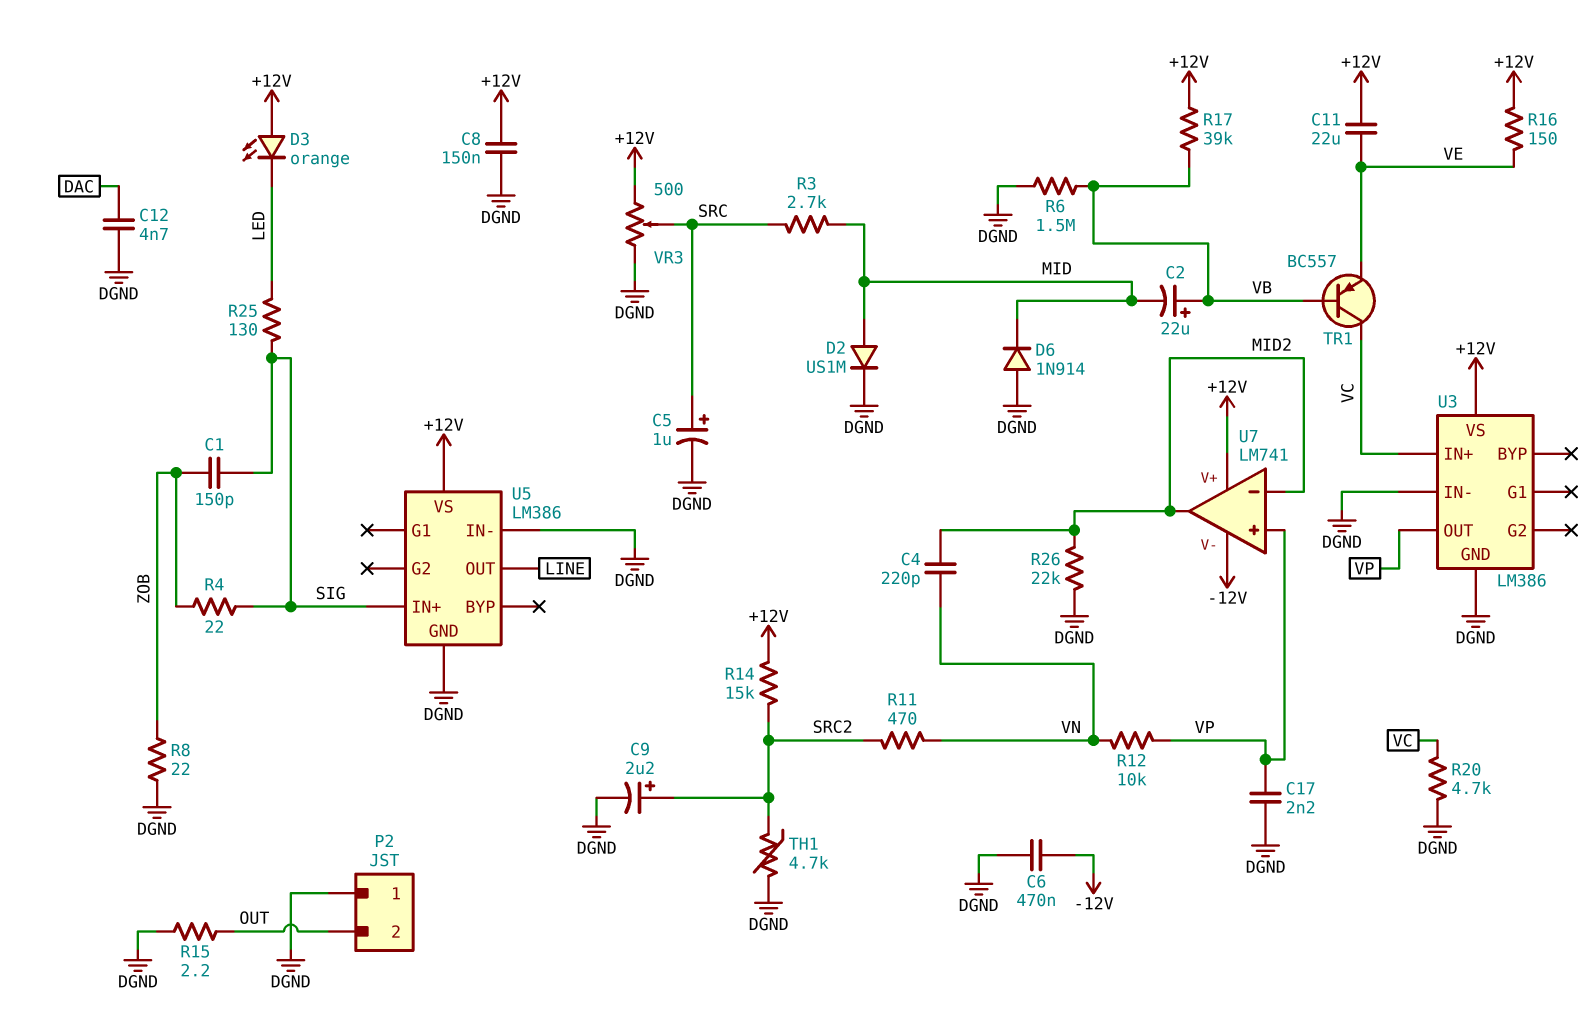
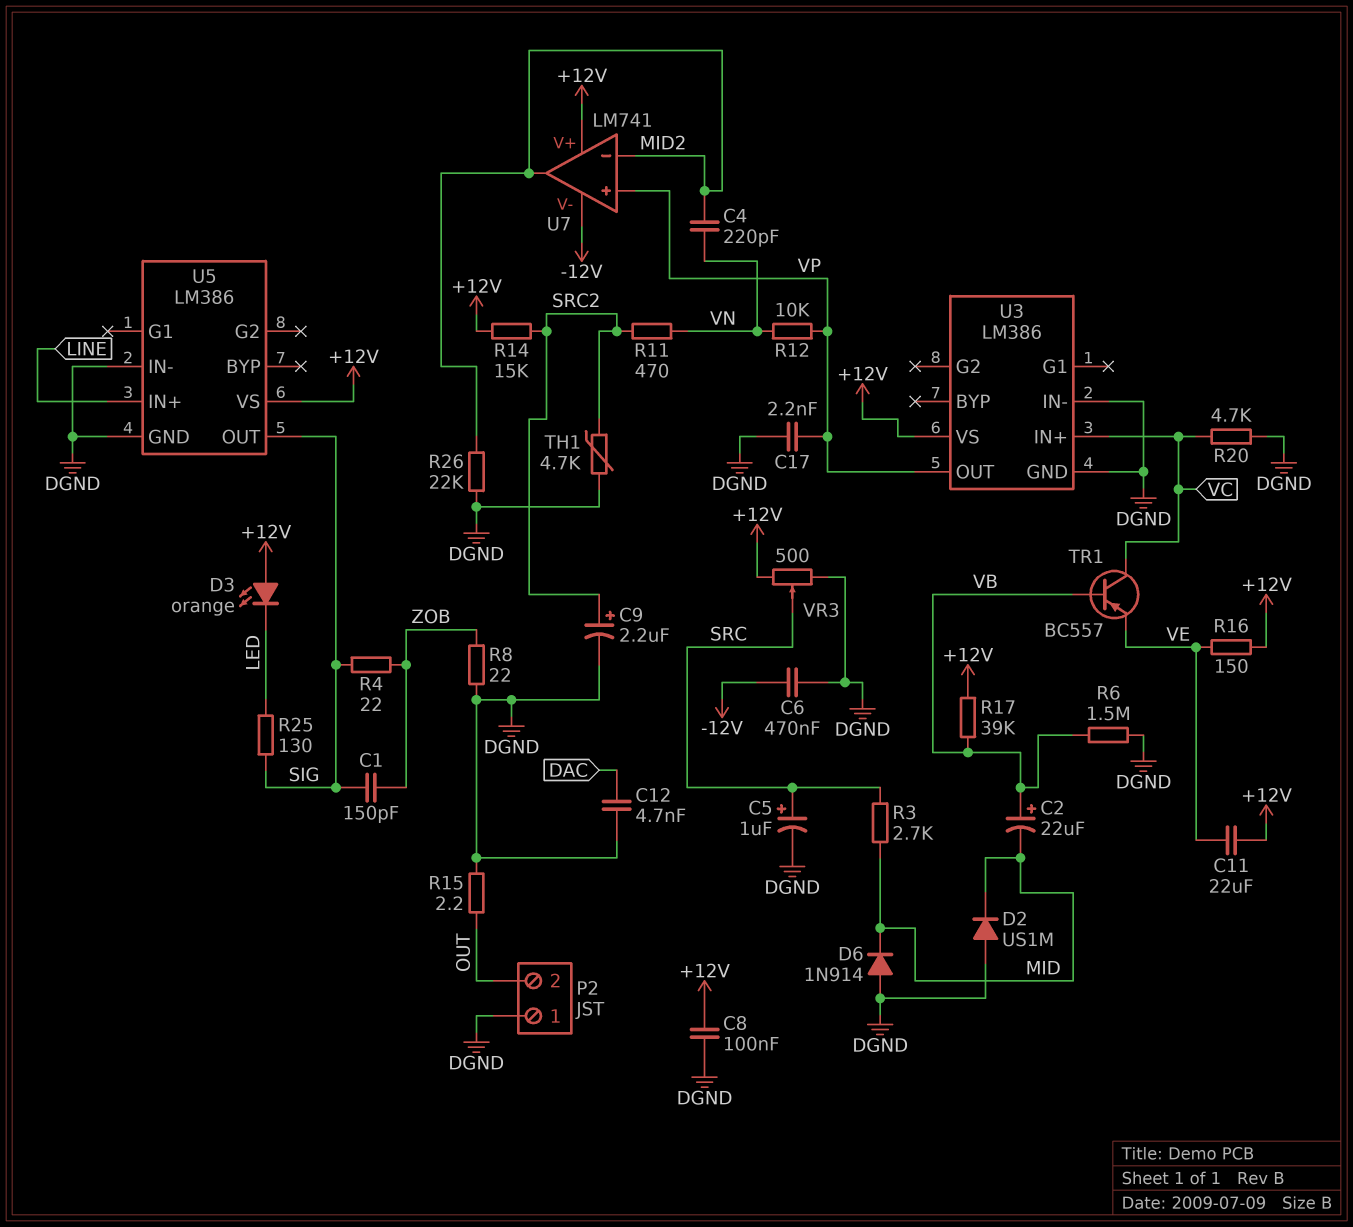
C8: 150nF (+12V, DGND) -> 100nF (+12V, DGND)
D2: diode US1M (A MID, K DGND) -> diode US1M (A DGND, K MID)
U5 pin IN+: SIG -> LINE
U5 pin OUT: LINE -> SIG

